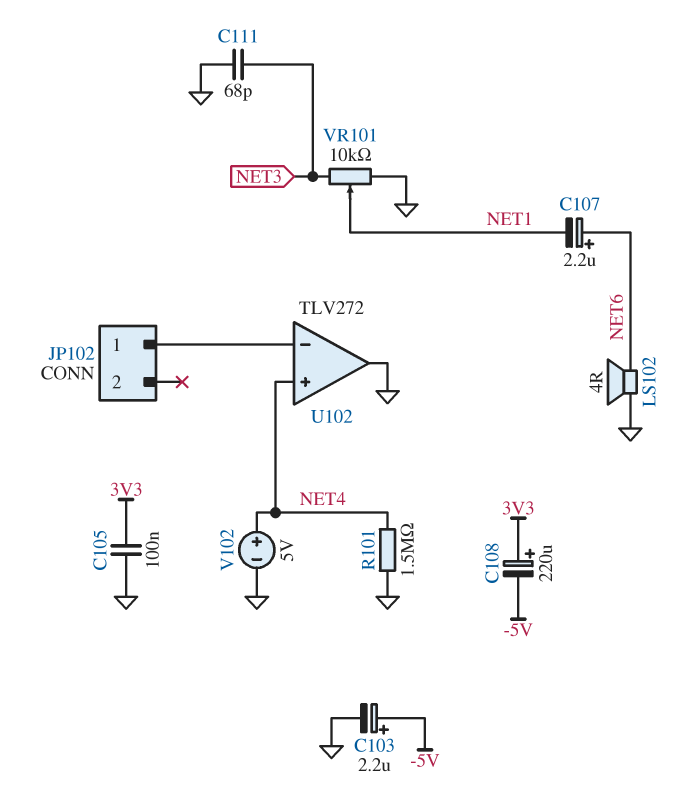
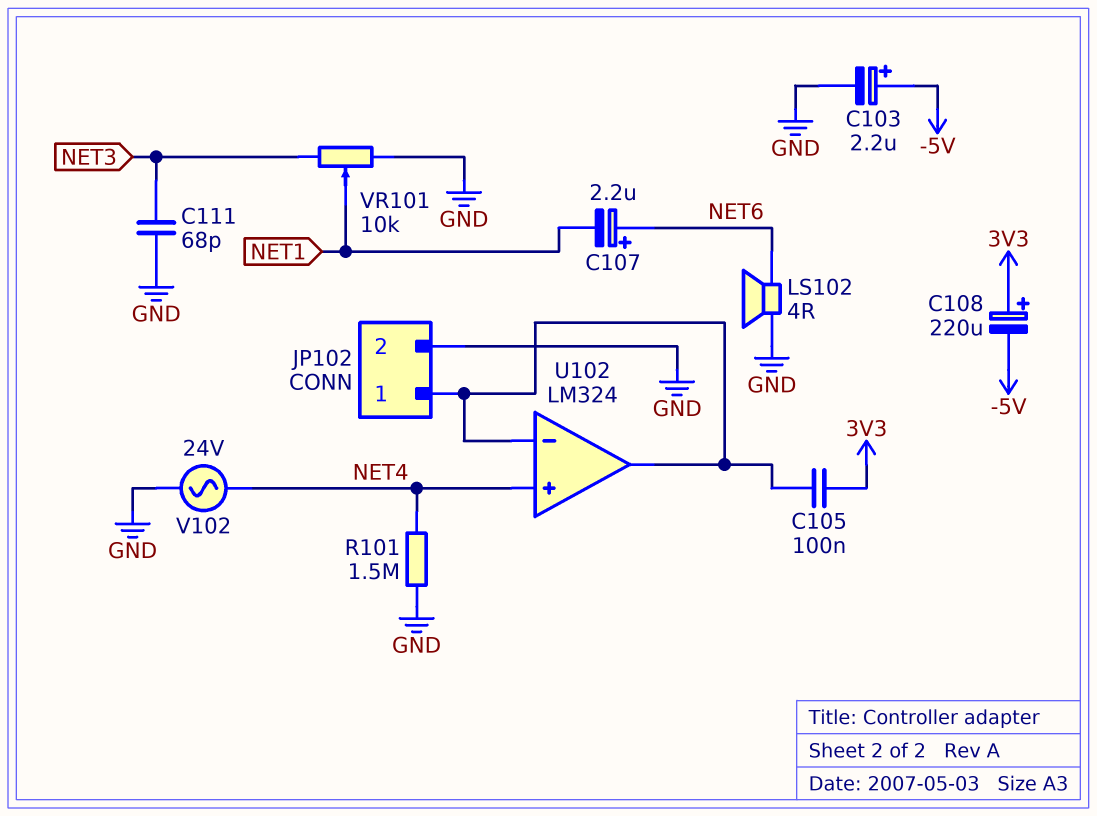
C105: 100nF (3V3, GND) -> 100nF (3V3, JP102/1)
JP102 pin 2: none -> GND
U102: TLV272 -> LM324
U102 pin out: GND -> JP102/1
V102: 5V (plus NET4, minus GND) -> AC 24V (GND, NET4)

